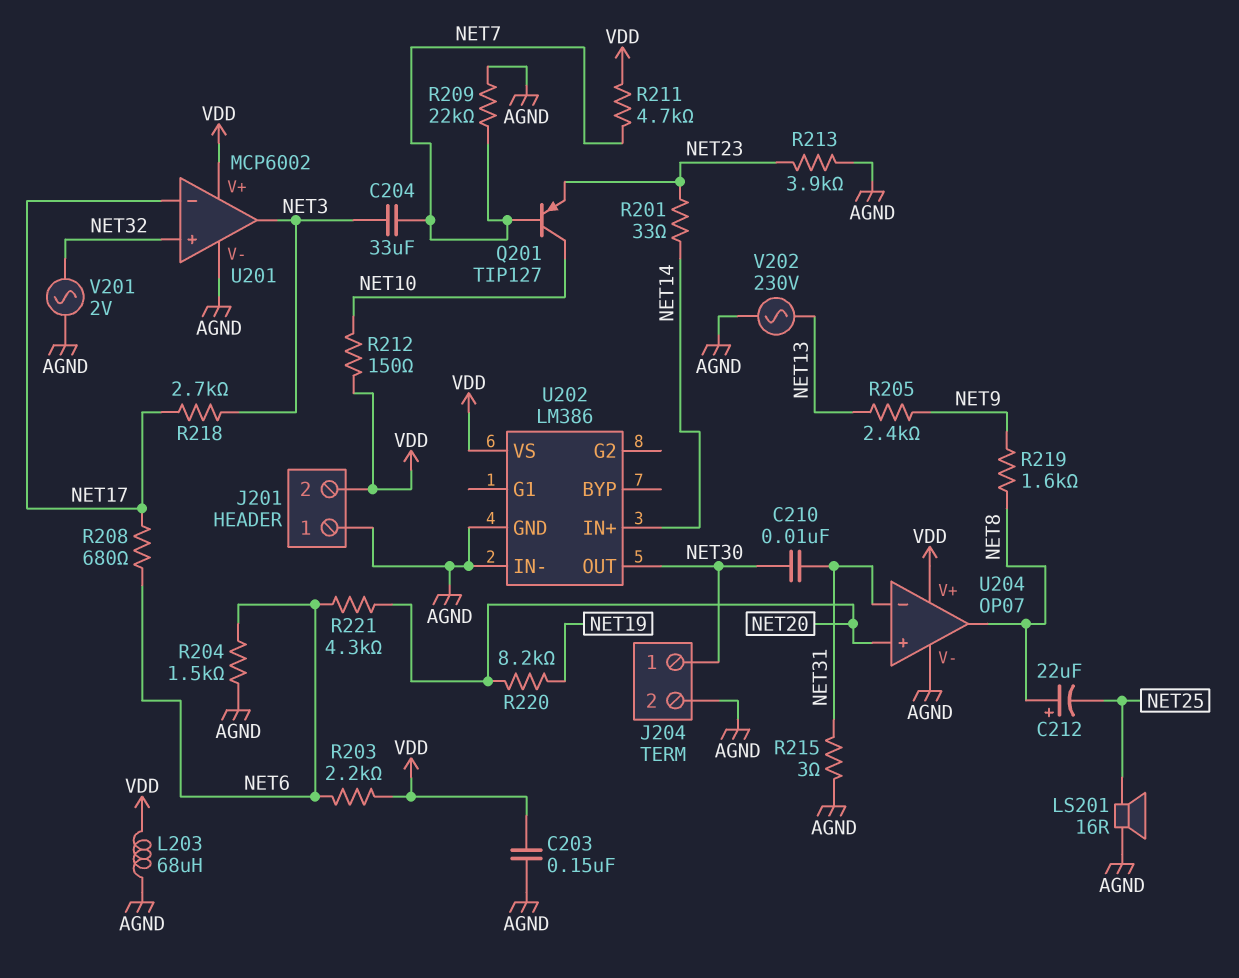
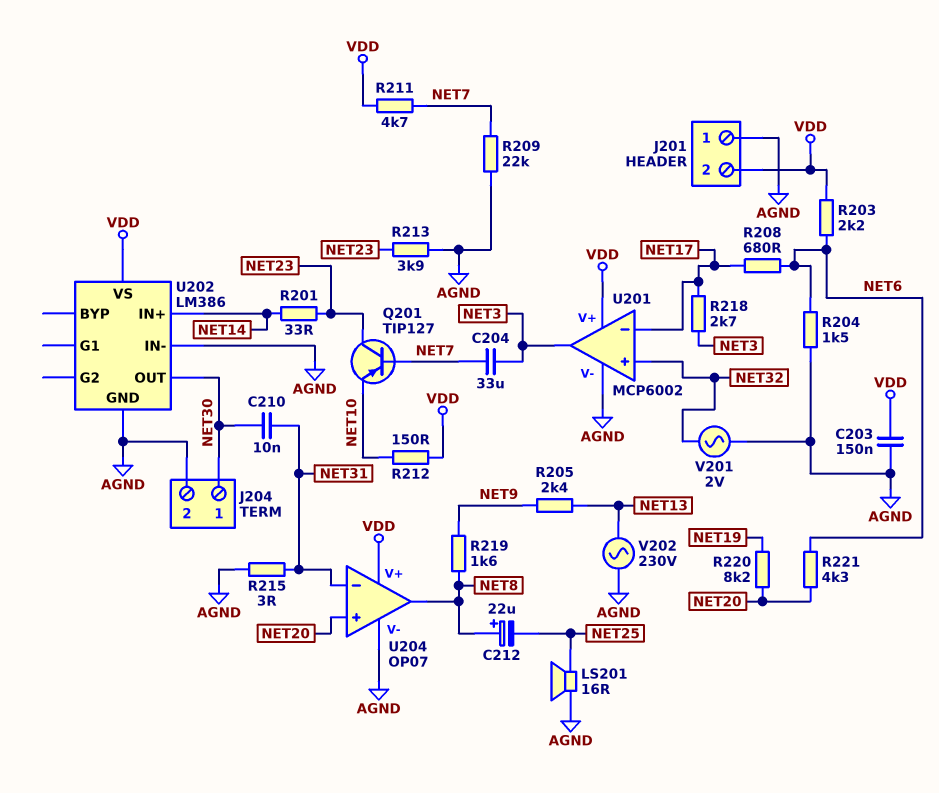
L203: 68uH (AGND, VDD) -> none
Q201: PNP TIP127 (B NET7, C NET10, E NET23) -> PNP TIP127 (B NET7, C NET23, E NET10)

